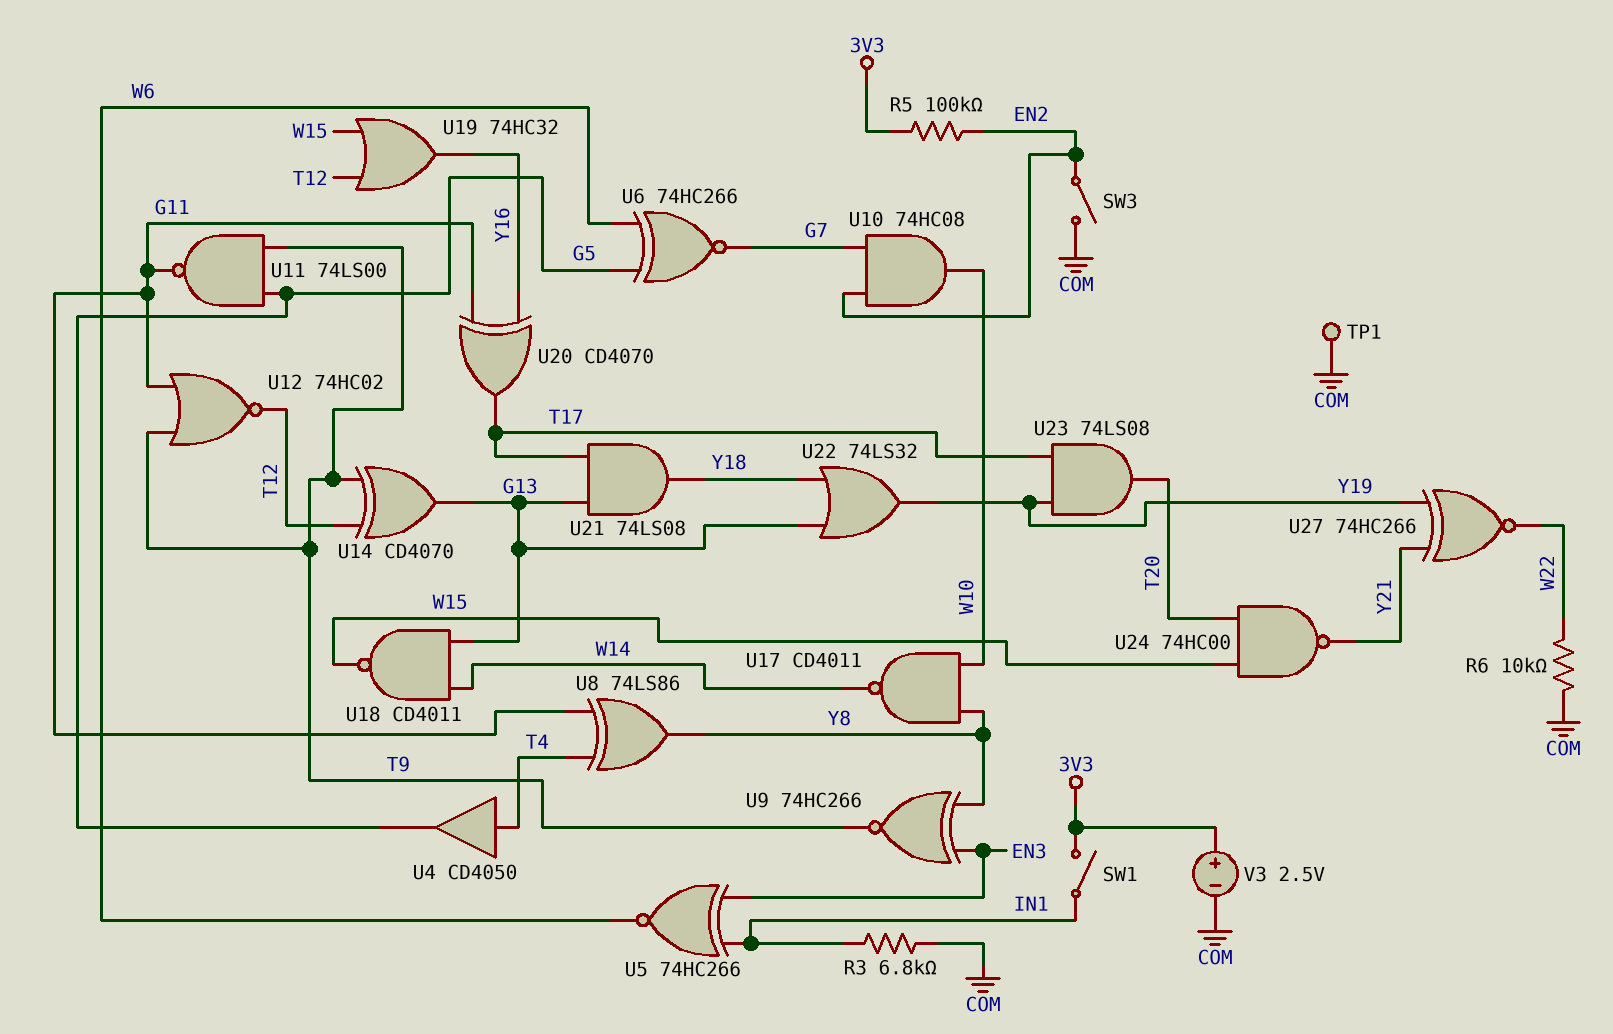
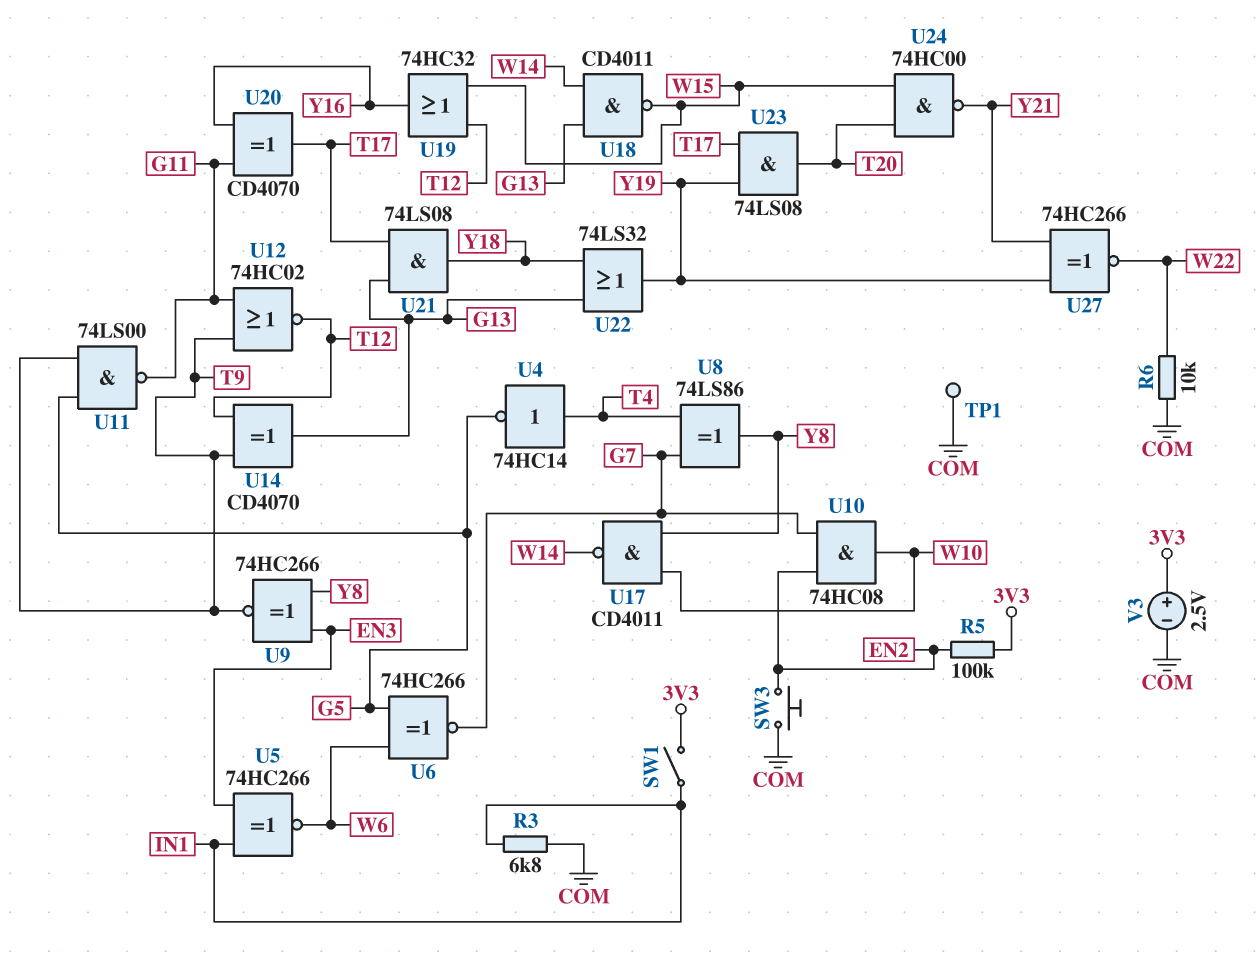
SW3: switch (COM, EN2) -> button (COM, EN2)
U4: buffer CD4050 (in T4, out G5) -> NOT 74HC14 (in T4, out G5)
U8: XOR 74LS86 (in G11, in T4, out Y8) -> XOR 74LS86 (in G7, in T4, out Y8)

